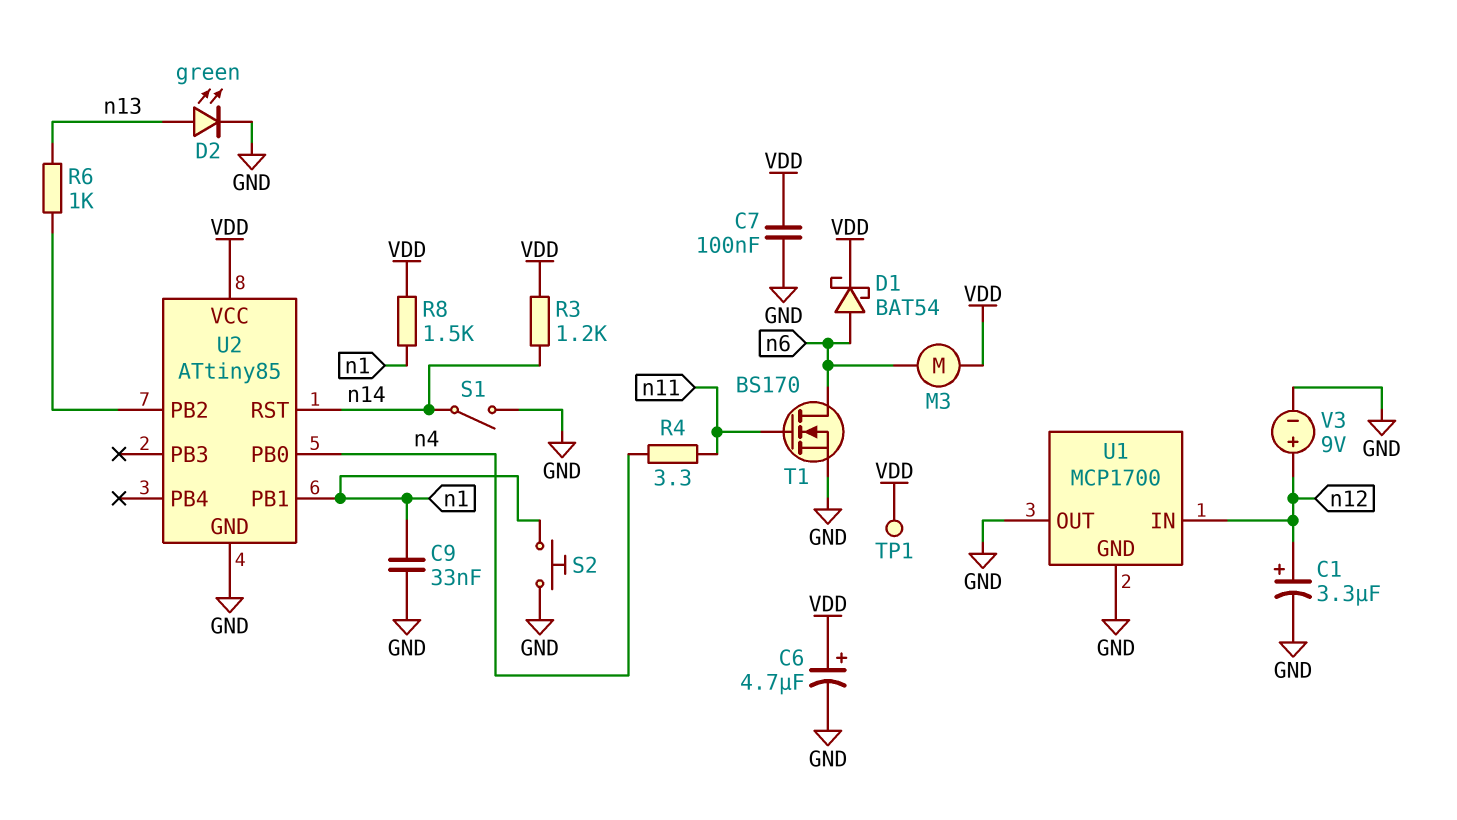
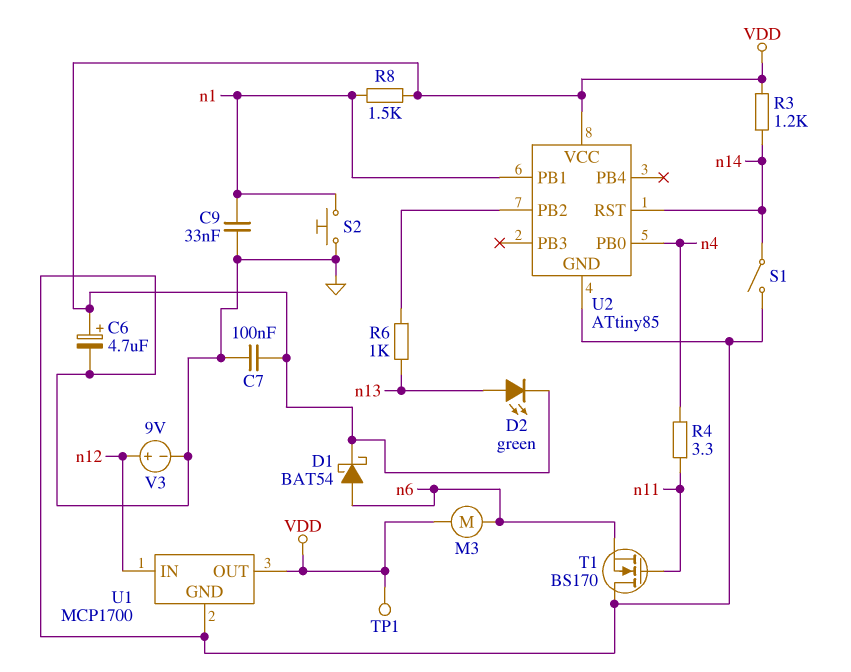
C1: 3.3uF (plus n12, minus GND) -> none
D2: LED green (A n13, K GND) -> LED green (A n13, K VDD)
T1: NMOS BS170 (G n11, D n6, S GND) -> NMOS BS170 (G n11, D GND, S n6)
U1 pin OUT: GND -> VDD

